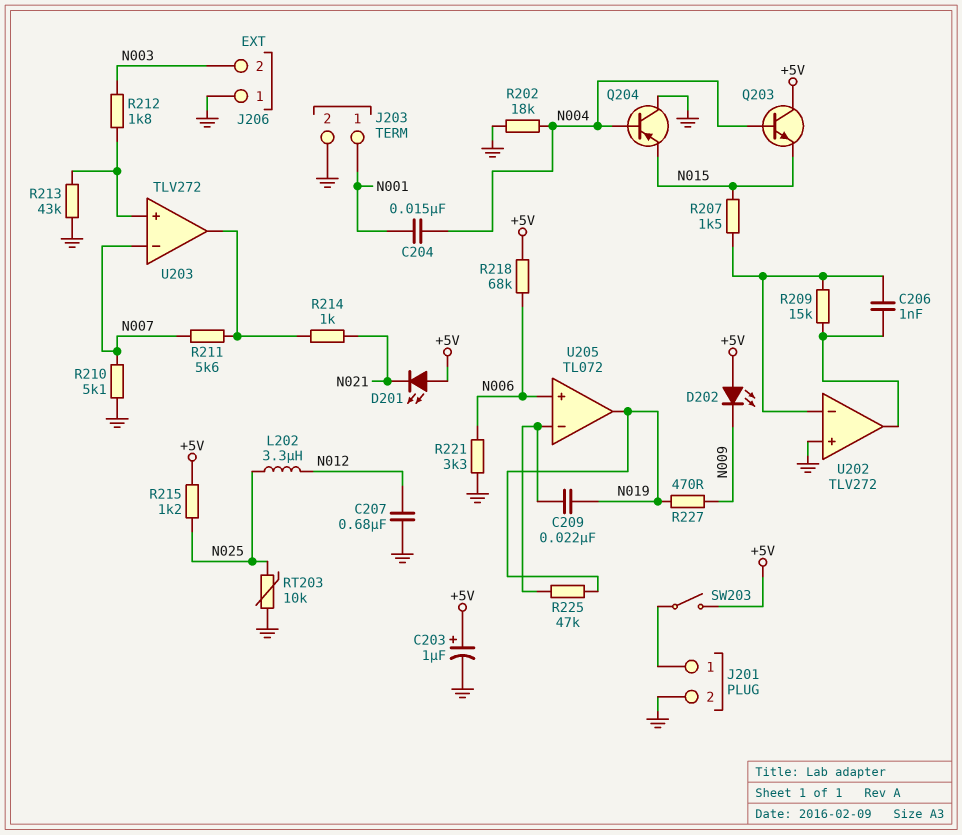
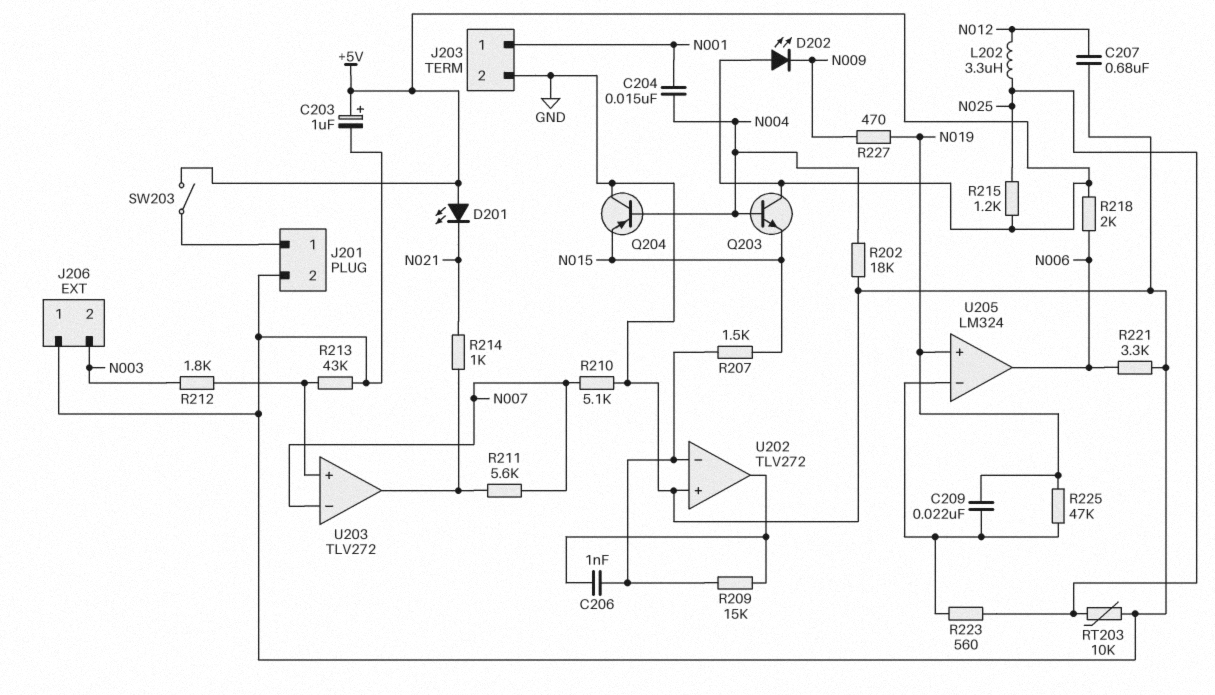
R218: 68k (+5V, N006) -> 2k (+5V, N006)
R223: none -> 560 (N025, U205/in-)
U205: TL072 -> LM324
U205 pin in+: N006 -> N019
U205 pin out: N019 -> N006

